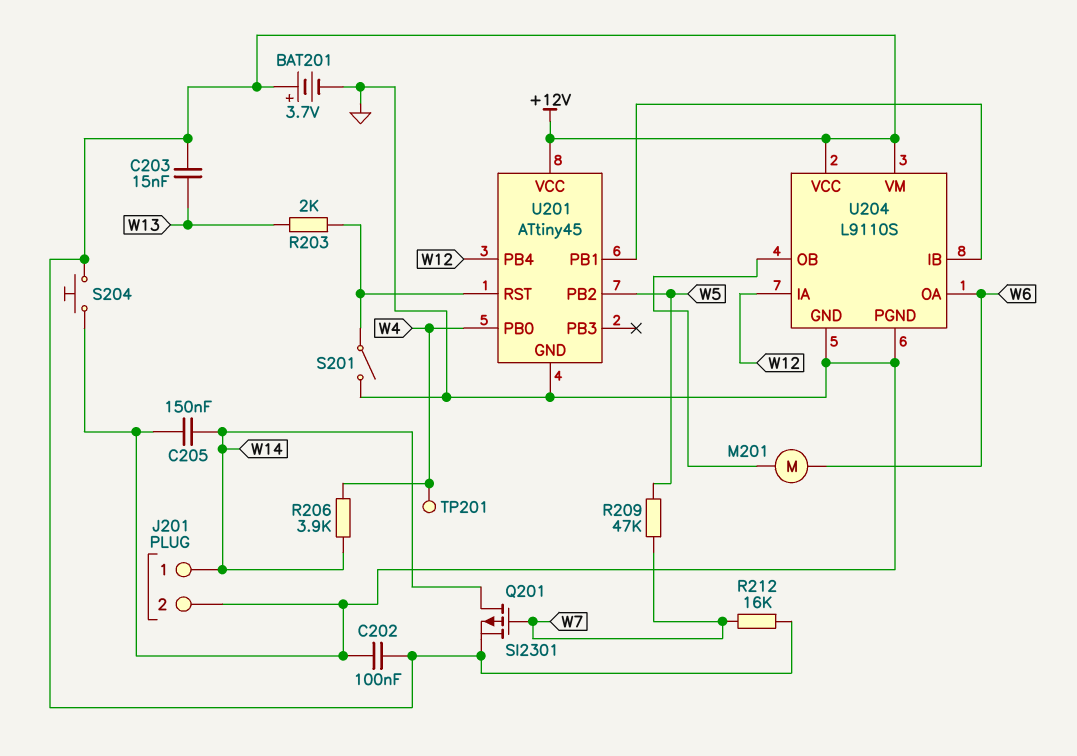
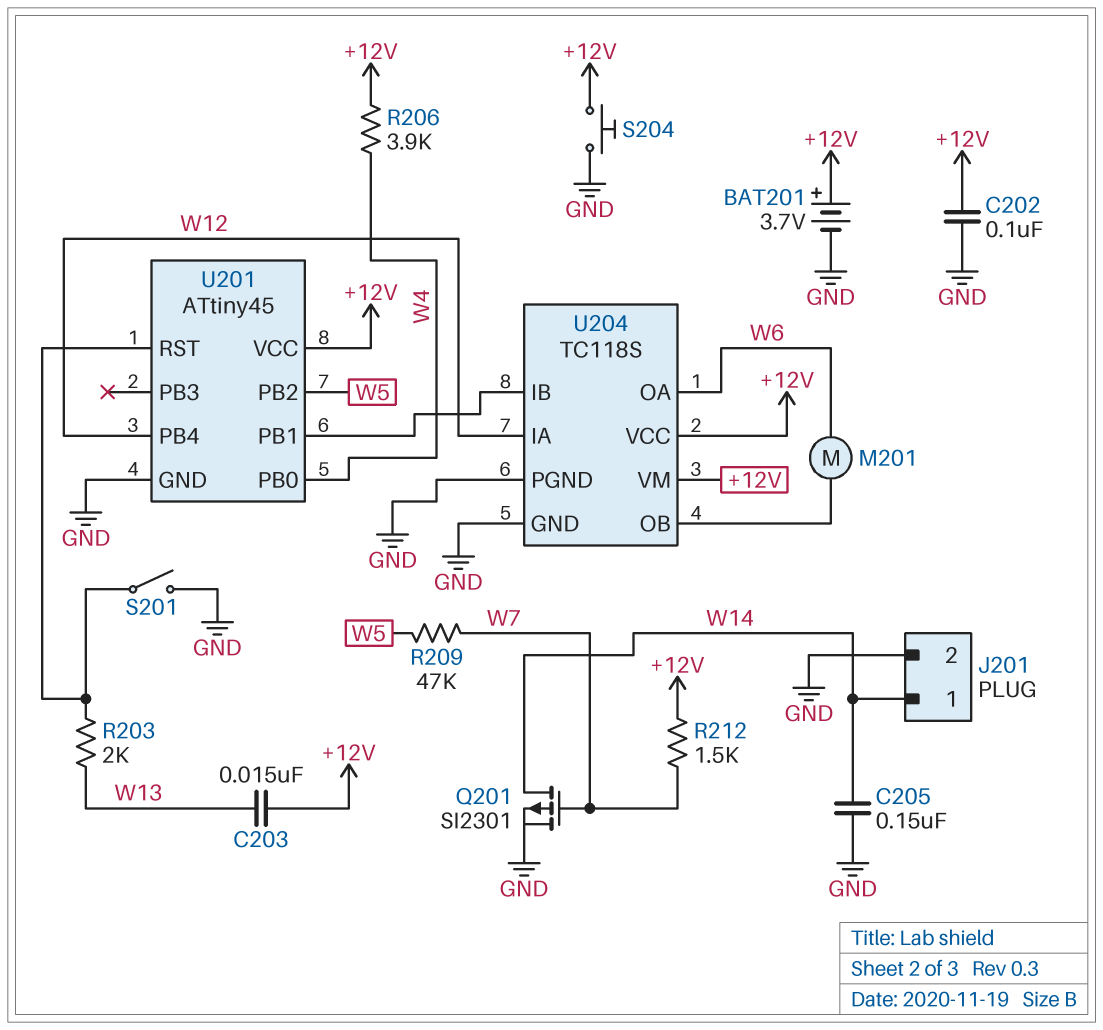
Q201: PMOS SI2301 (G W7, D W14, S +12V) -> PMOS SI2301 (G W7, D W14, S GND)
R206: 3.9k (W4, W14) -> 3.9k (+12V, W4)
R212: 16k (+12V, W7) -> 1.5k (+12V, W7)
TP201: test point (W4) -> none
U204: L9110S -> TC118S

